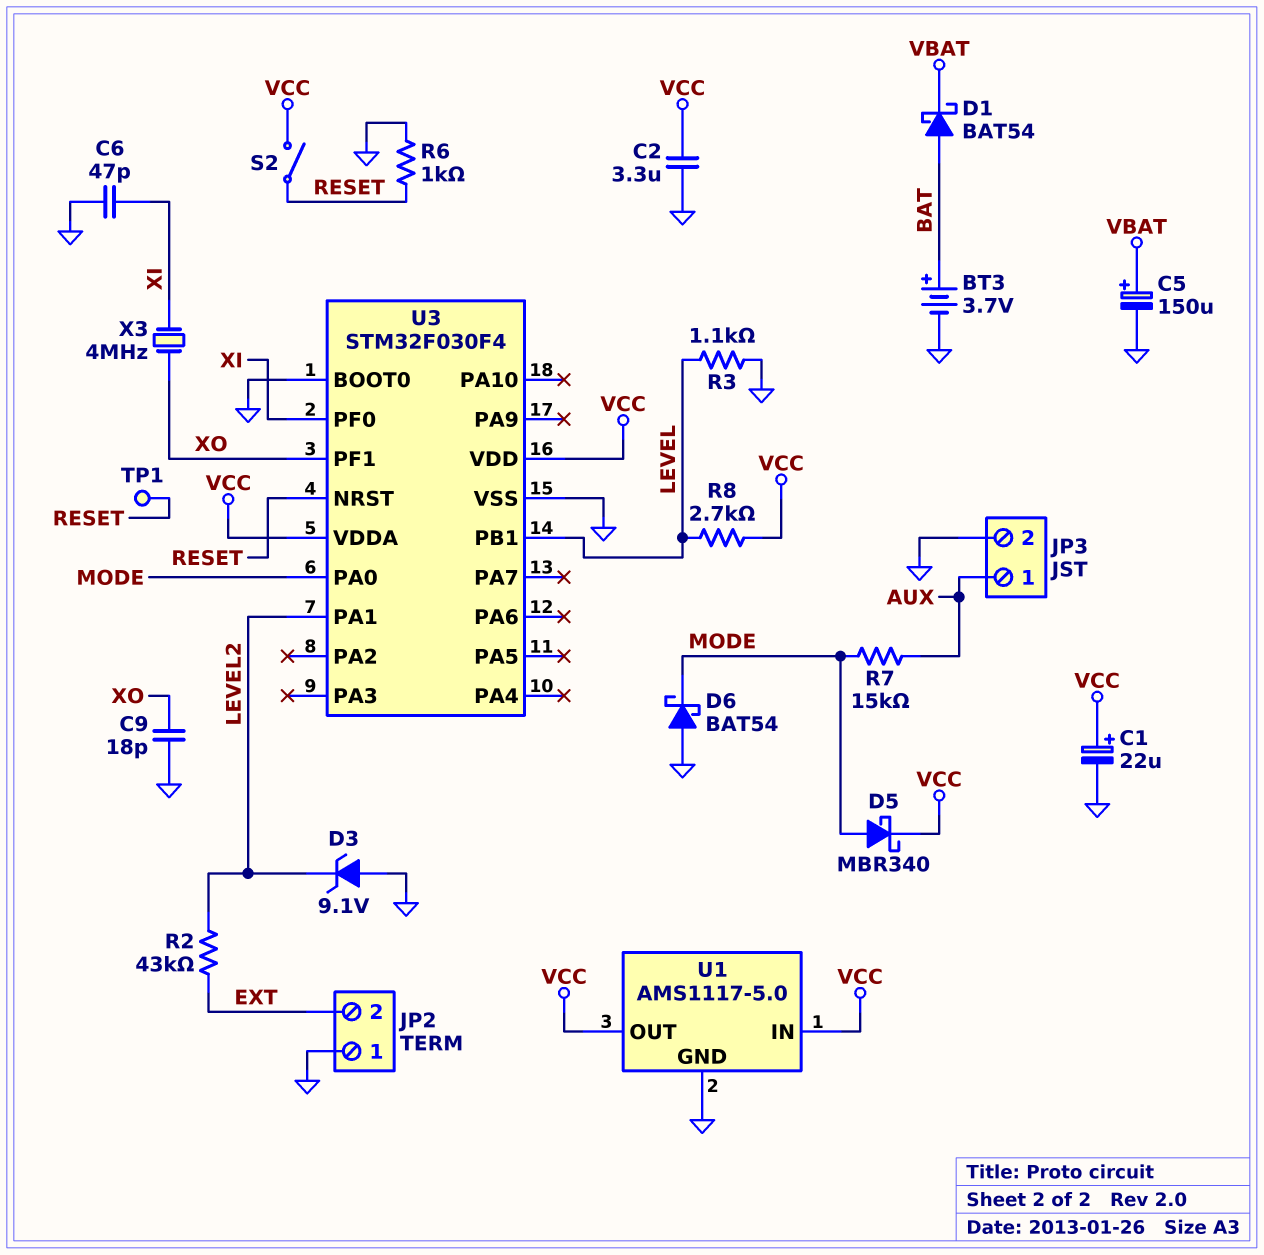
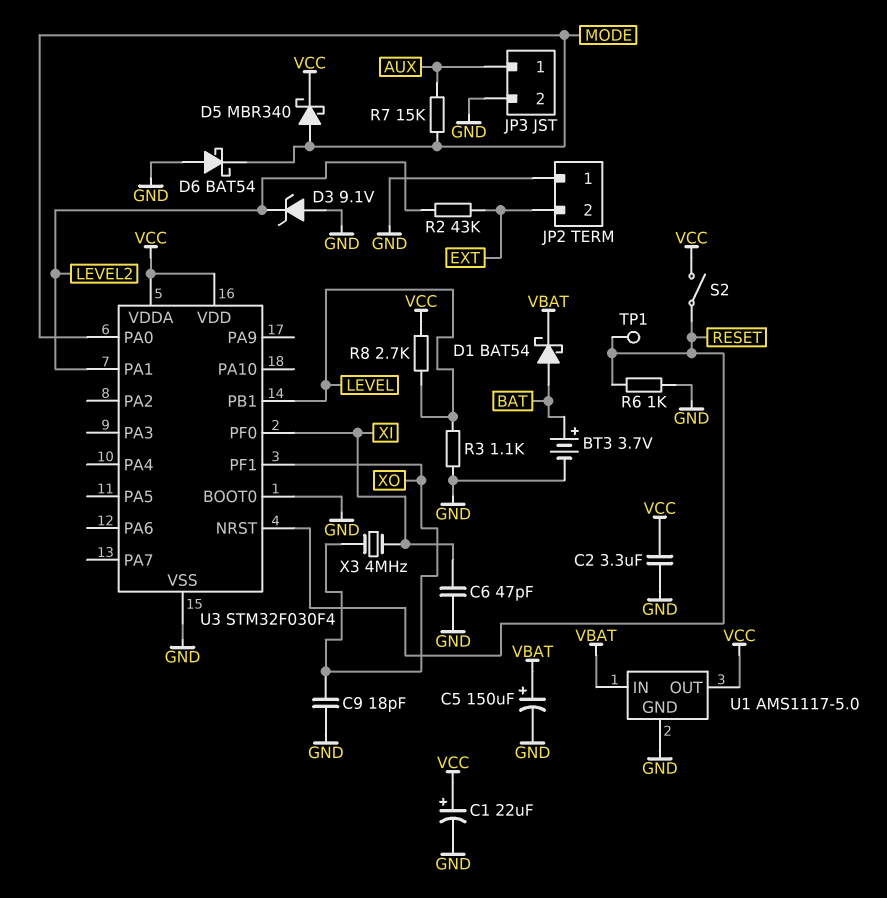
U1 pin IN: VCC -> VBAT

